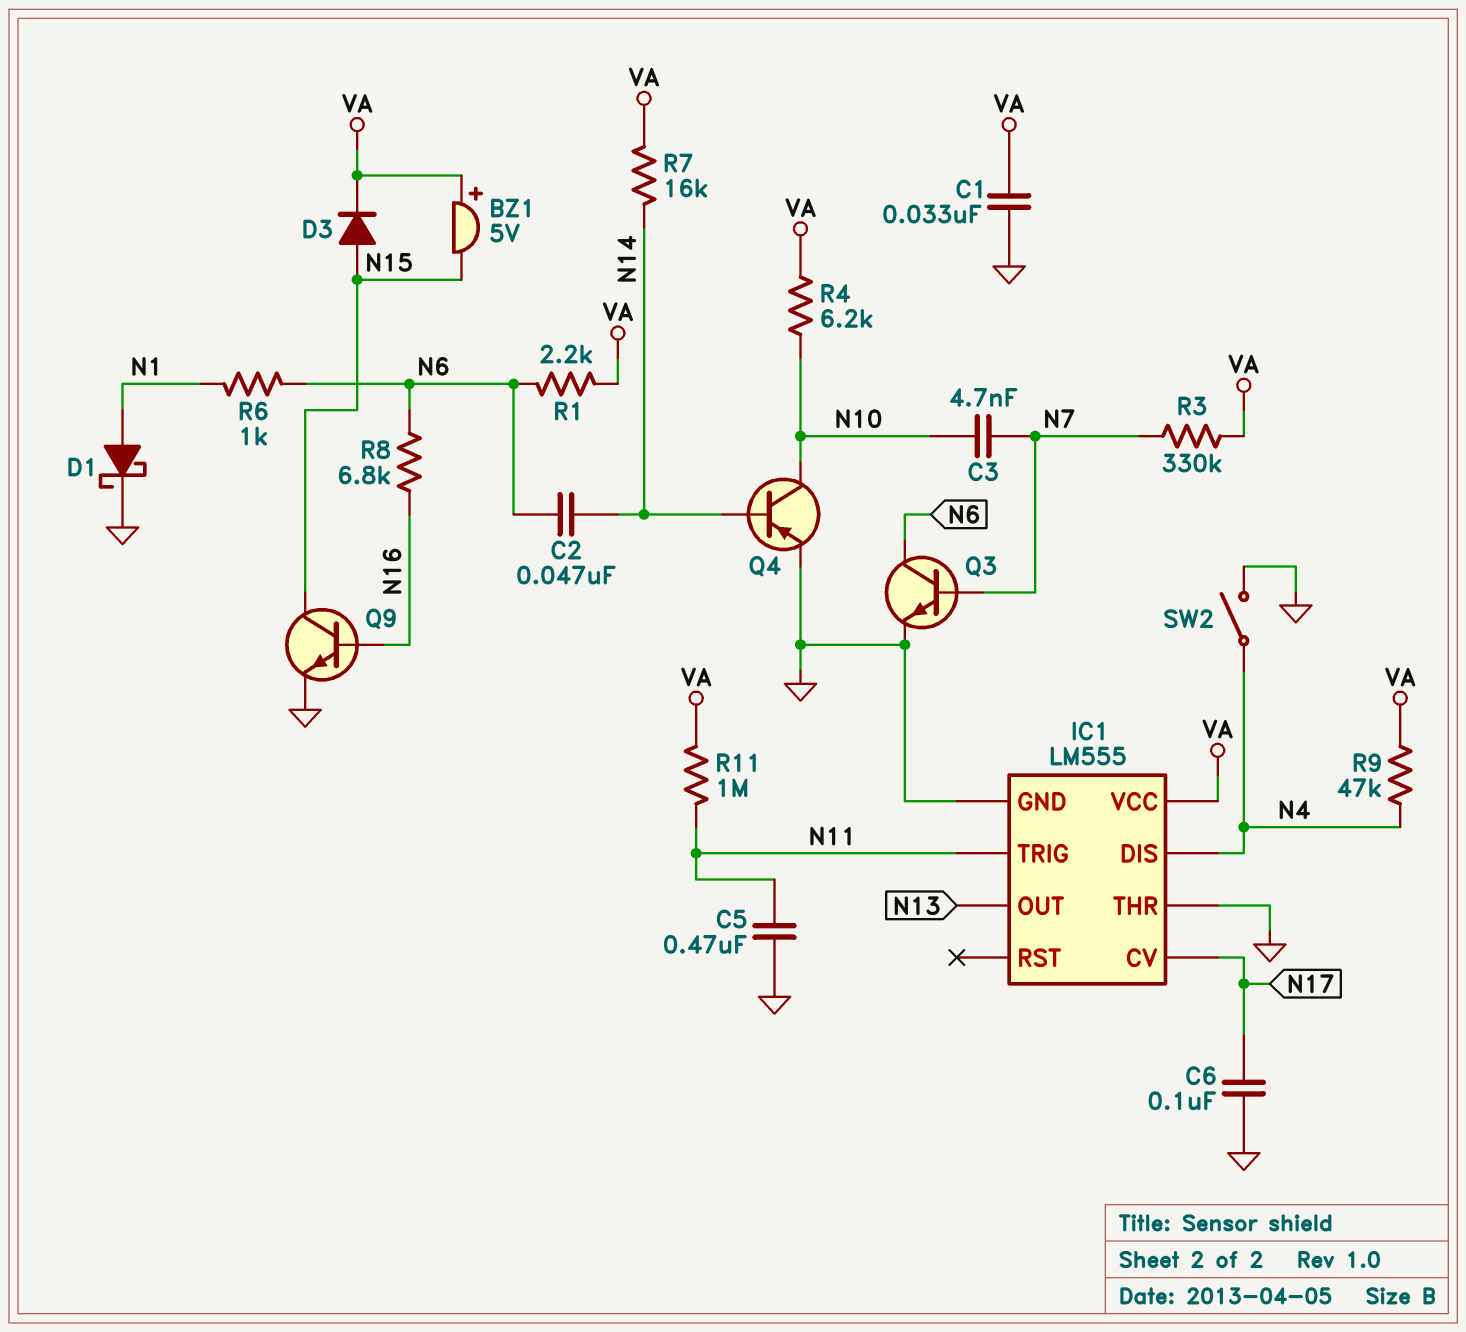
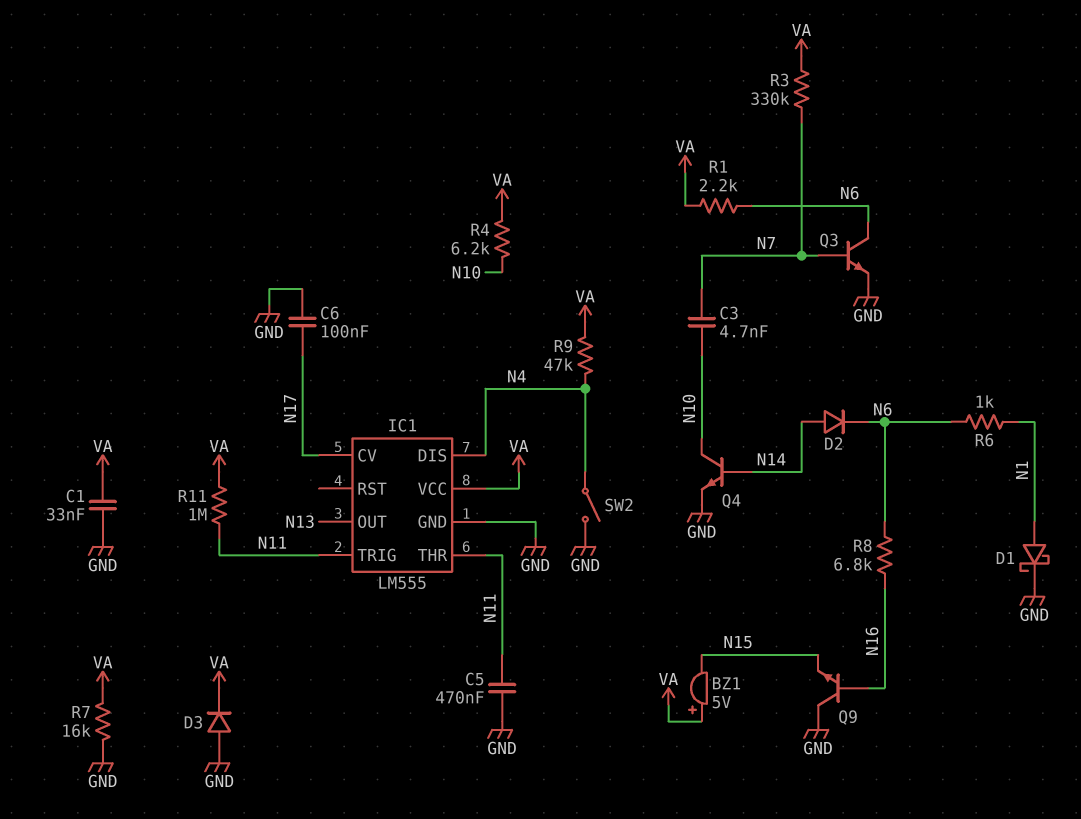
C2: 47nF (N6, N14) -> none
D2: none -> diode (A N14, K N6)
D3: diode (A N15, K VA) -> diode (A GND, K VA)
IC1 pin THR: GND -> N11
Q4: PNP (B N14, C N10, E GND) -> NPN (B N14, C N10, E GND)
Q9: NPN (B N16, C N15, E GND) -> NPN (B N16, C GND, E N15)
R7: 16k (N14, VA) -> 16k (GND, VA)

